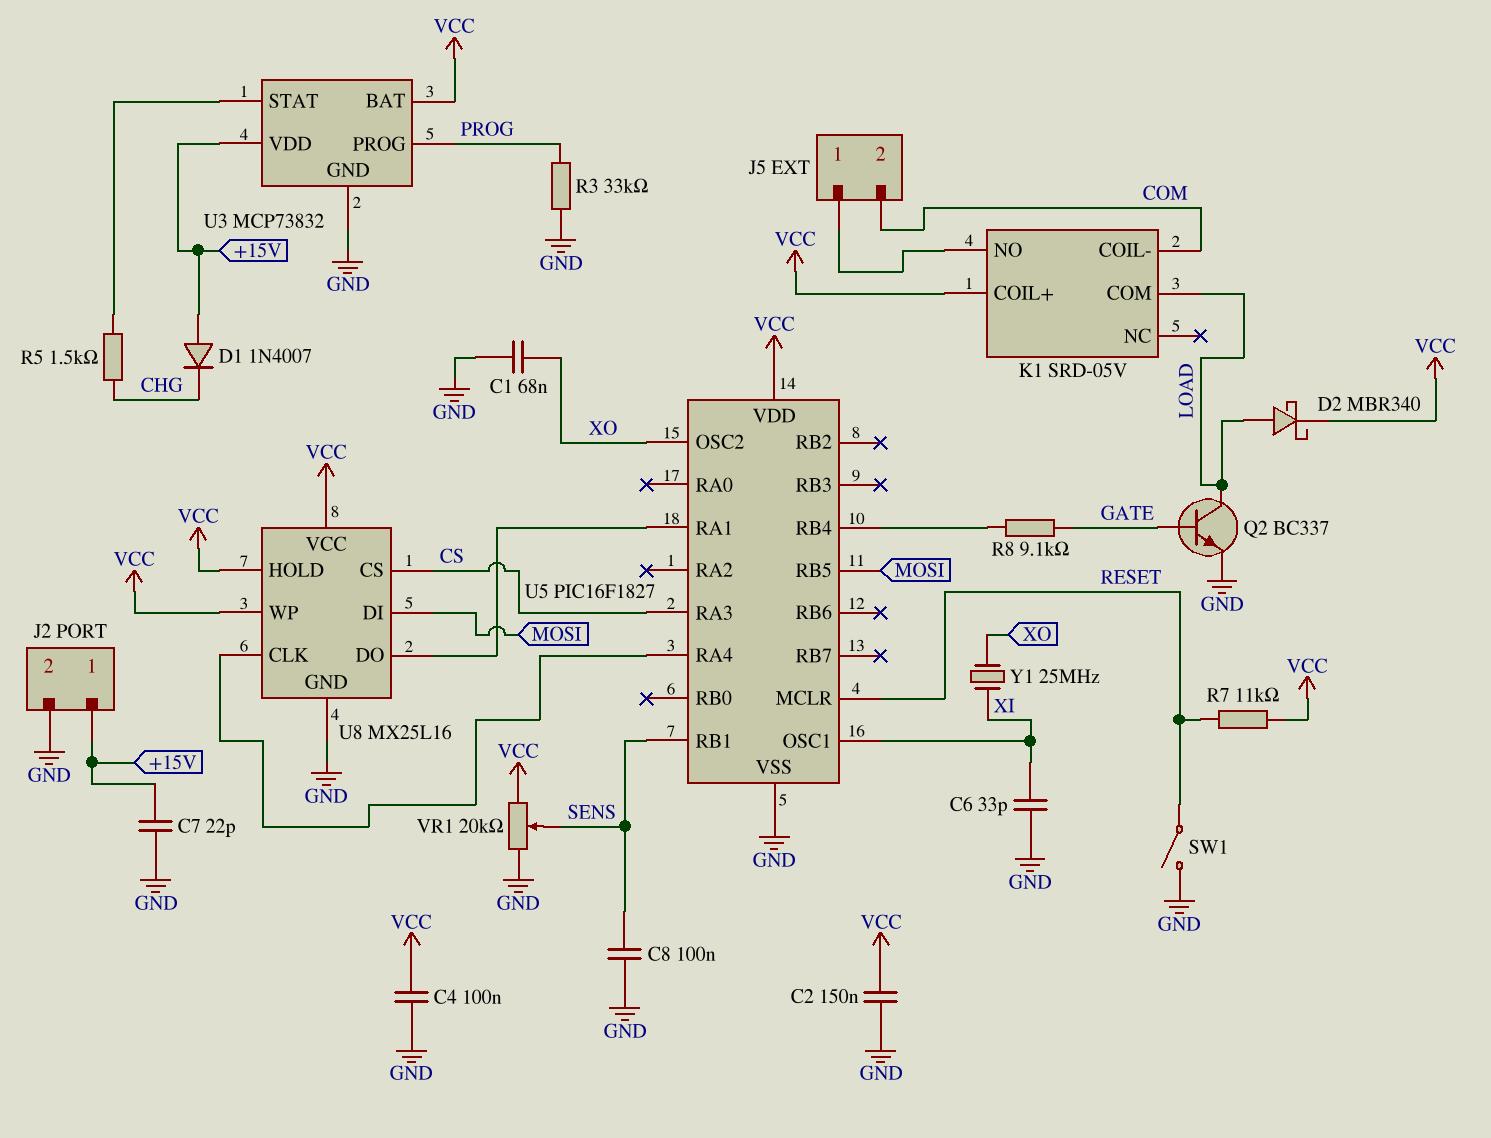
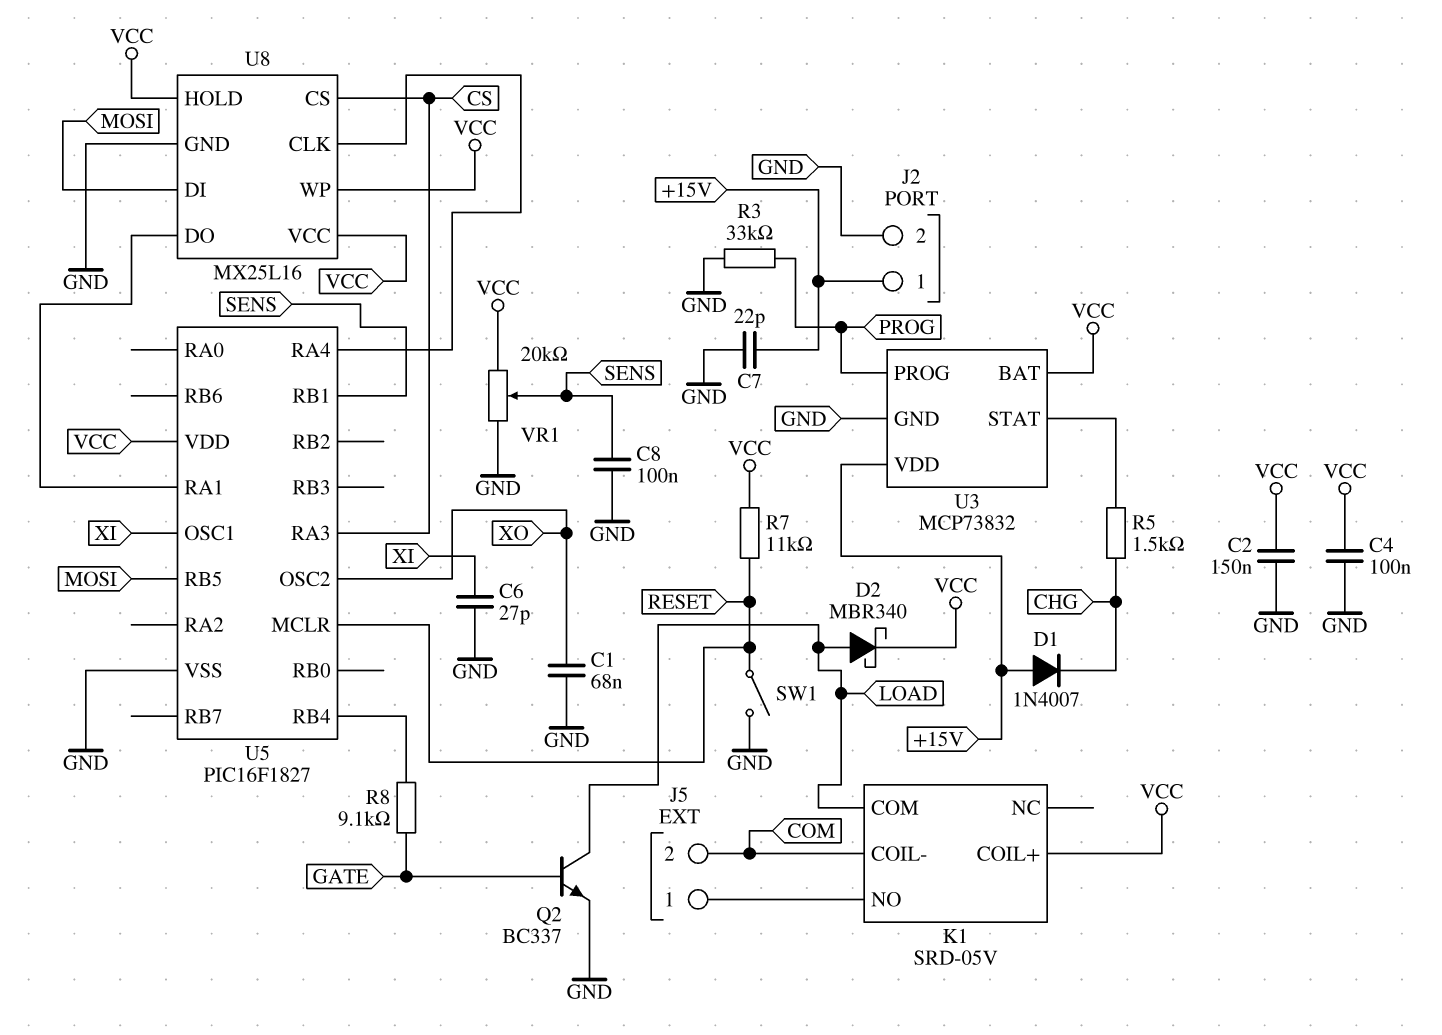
C6: 33pF (GND, XI) -> 27pF (GND, XI)
Y1: 25MHz (XI, XO) -> none

